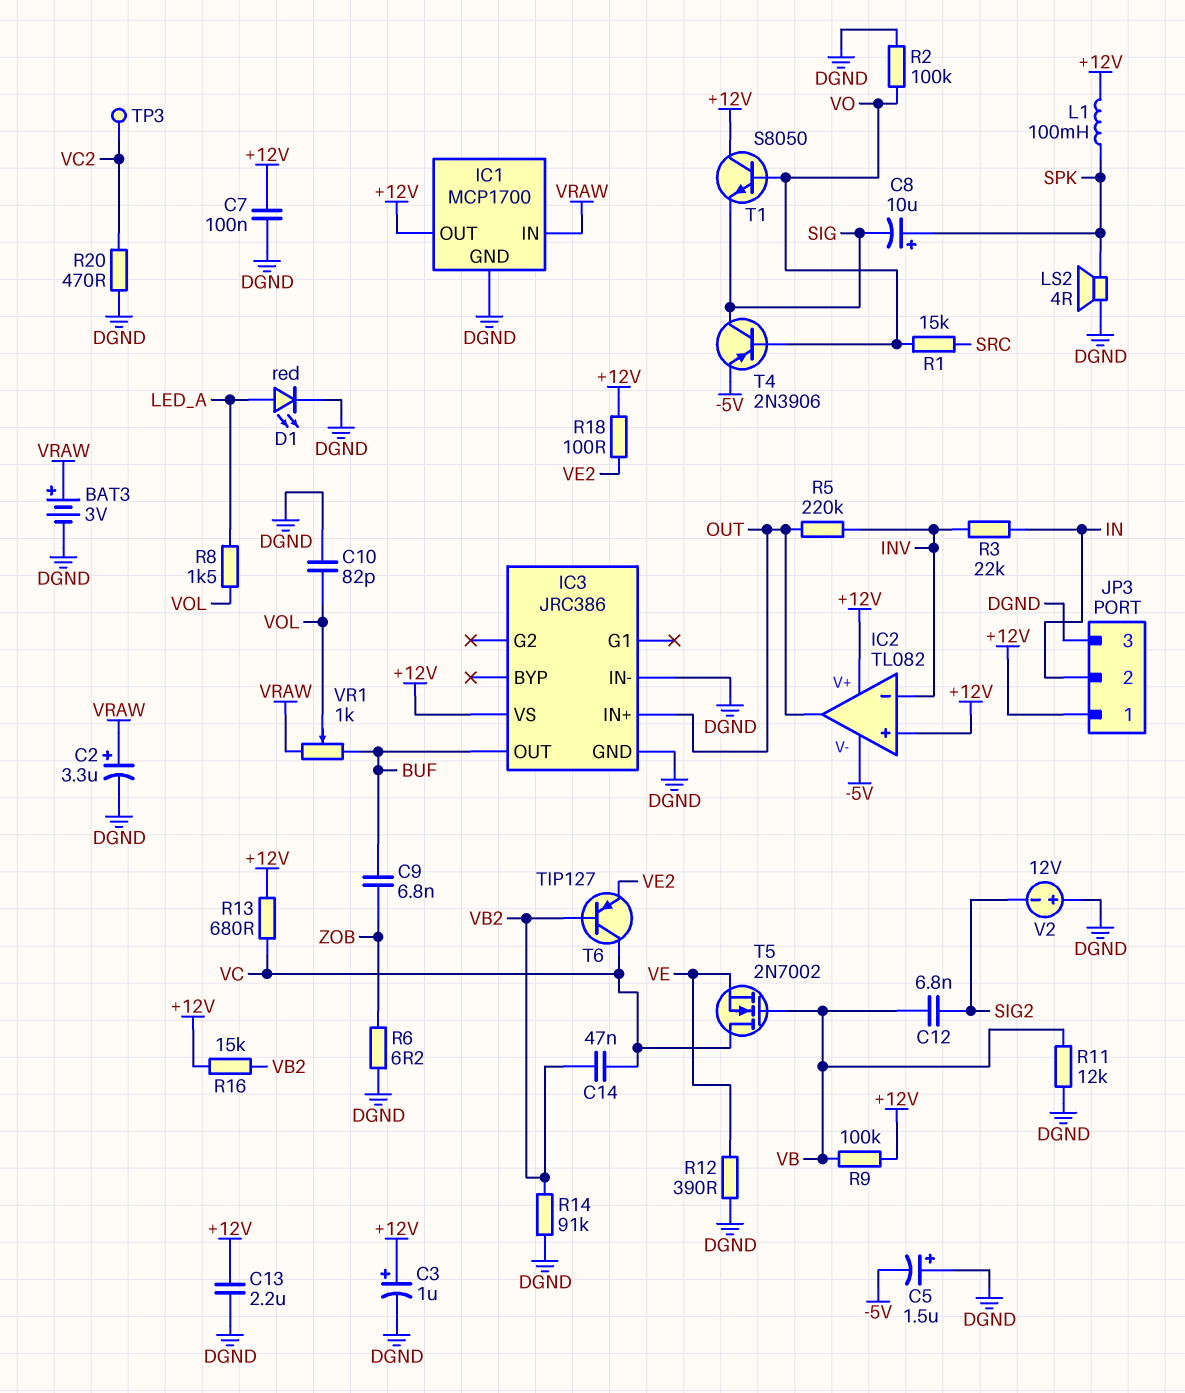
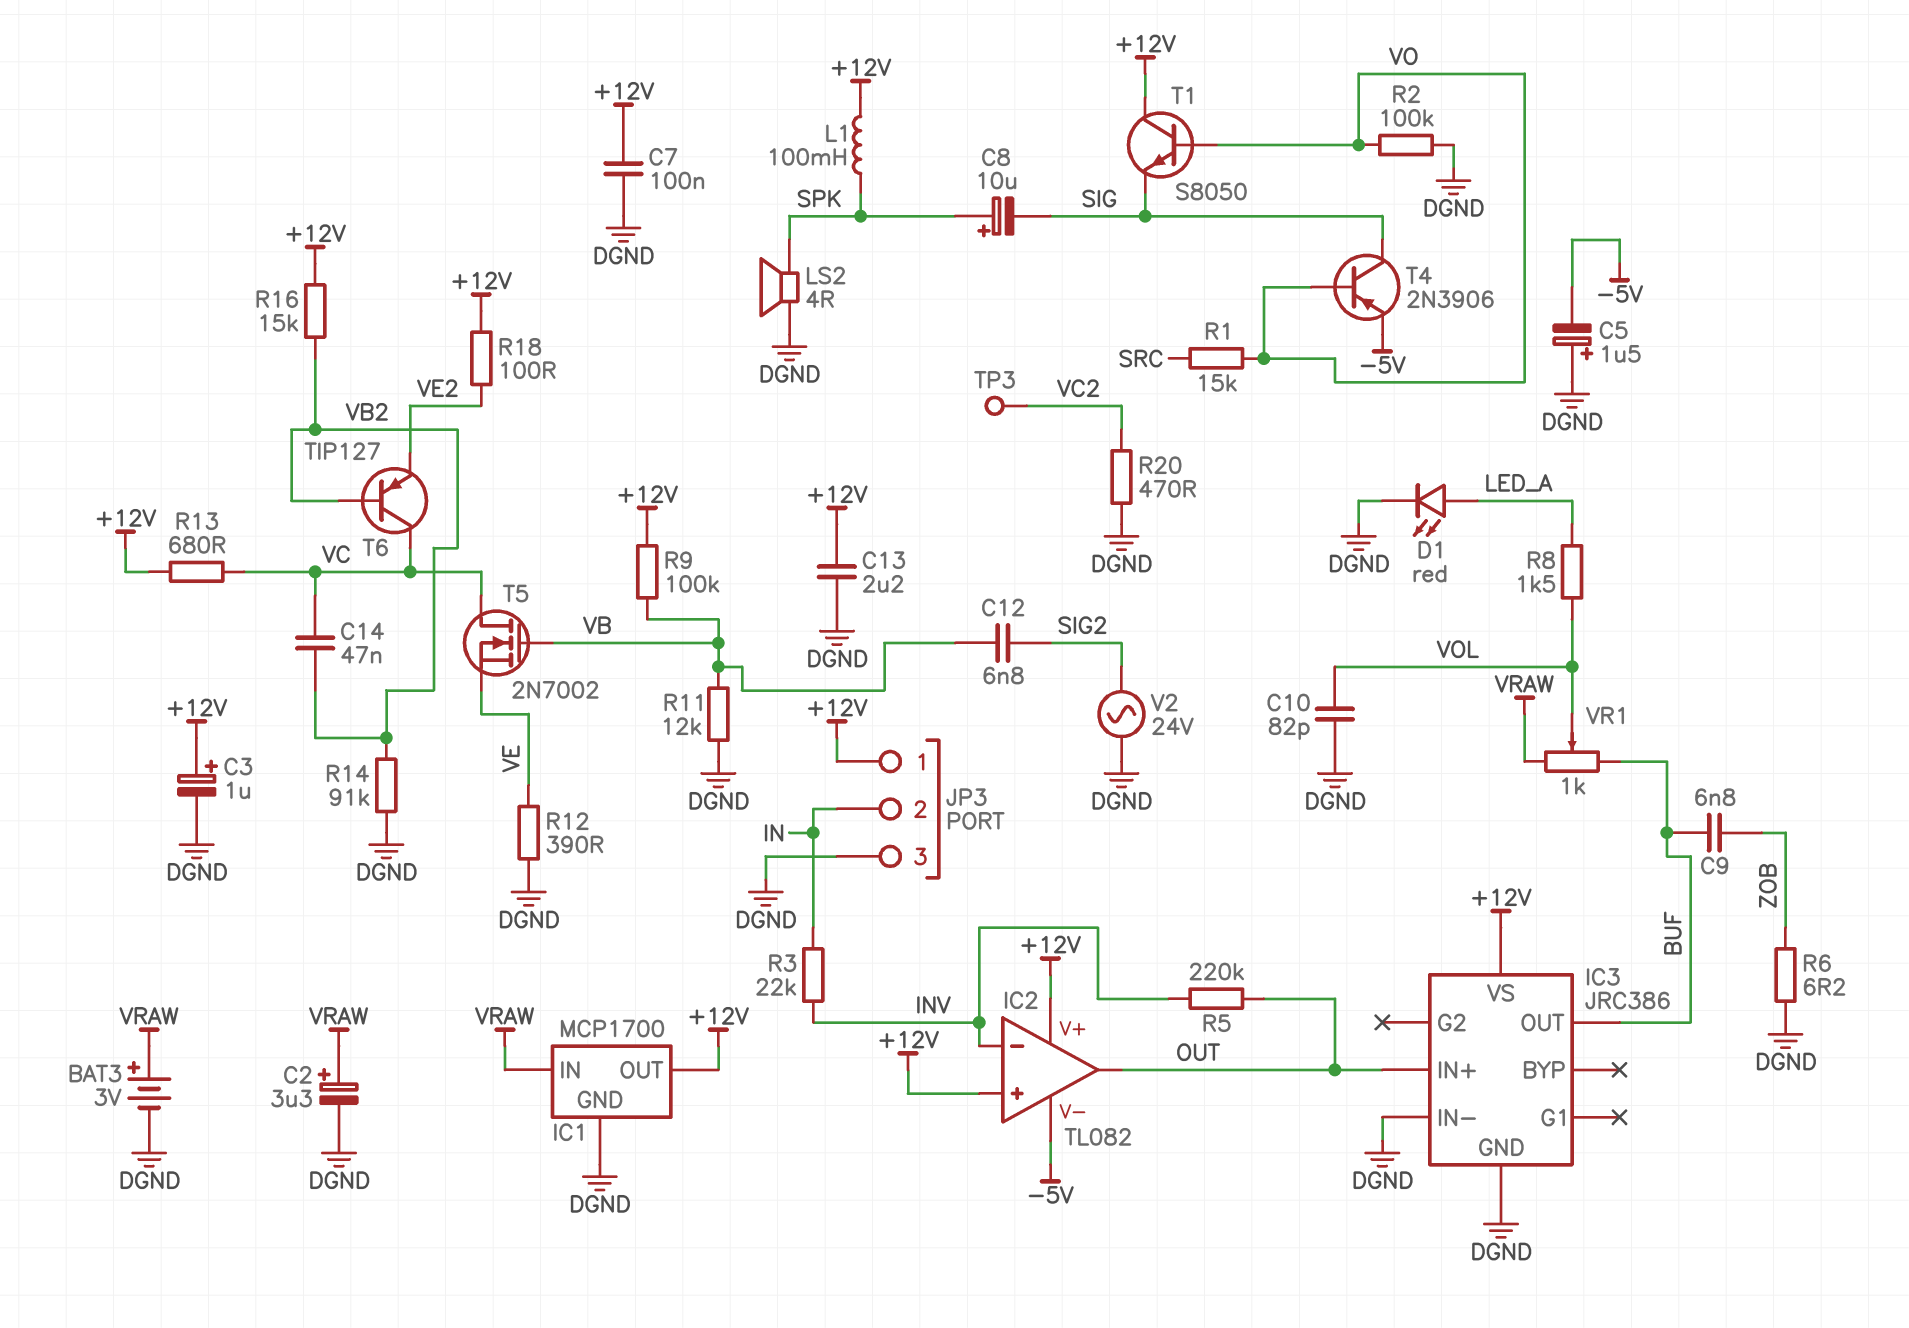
V2: 12V (plus DGND, minus SIG2) -> AC 24V (DGND, SIG2)

